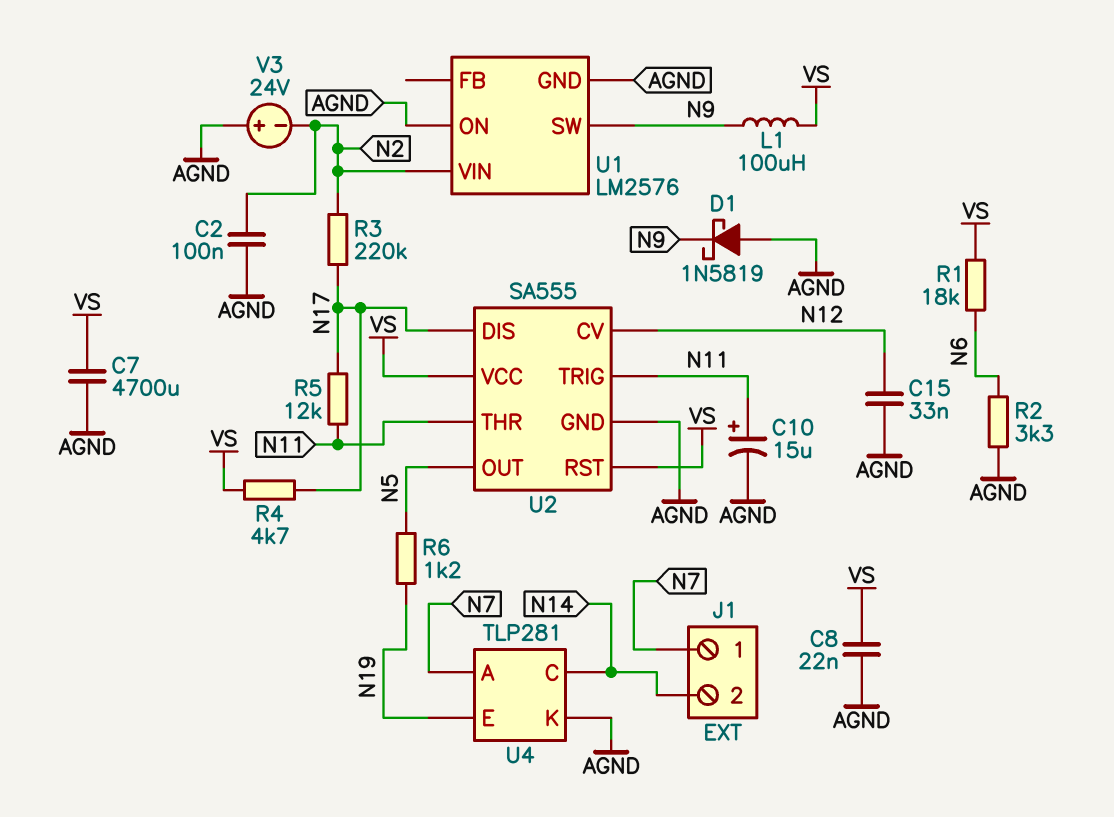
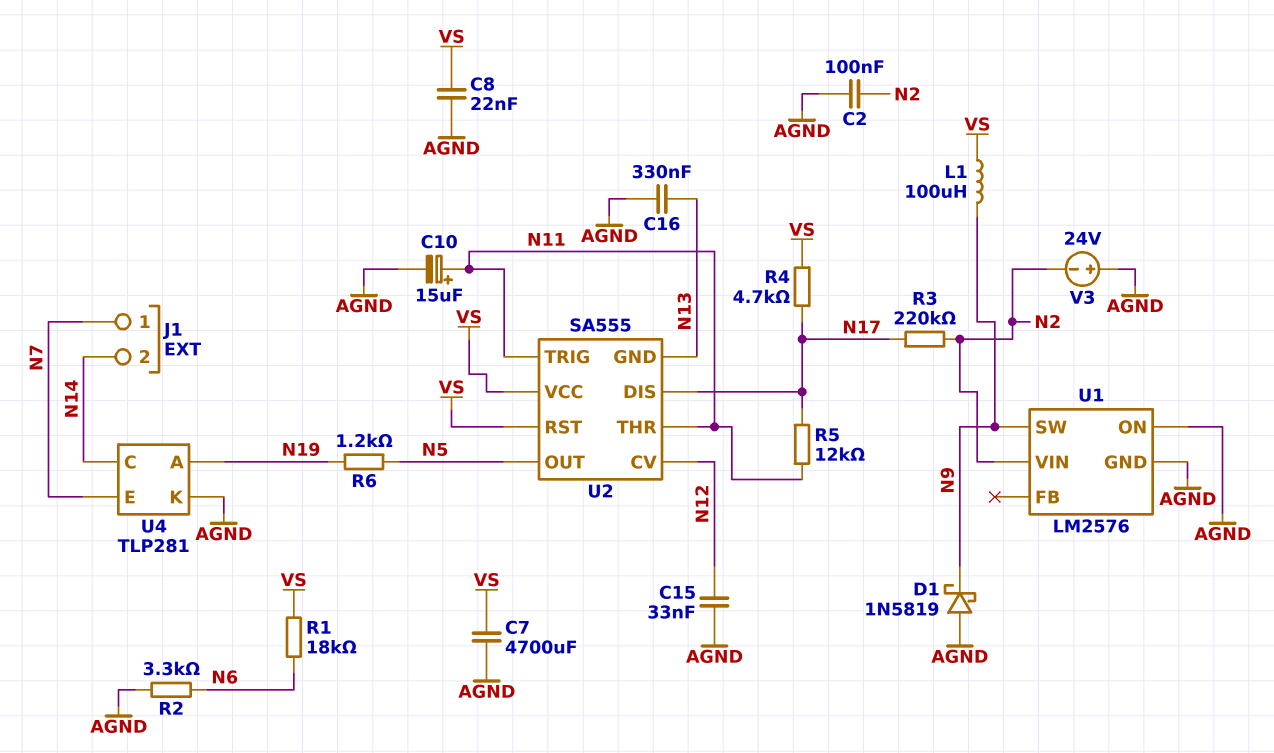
C16: none -> 330nF (AGND, N13)
U2 pin GND: AGND -> N13
U4 pin A: N7 -> N19
U4 pin E: N19 -> N7

